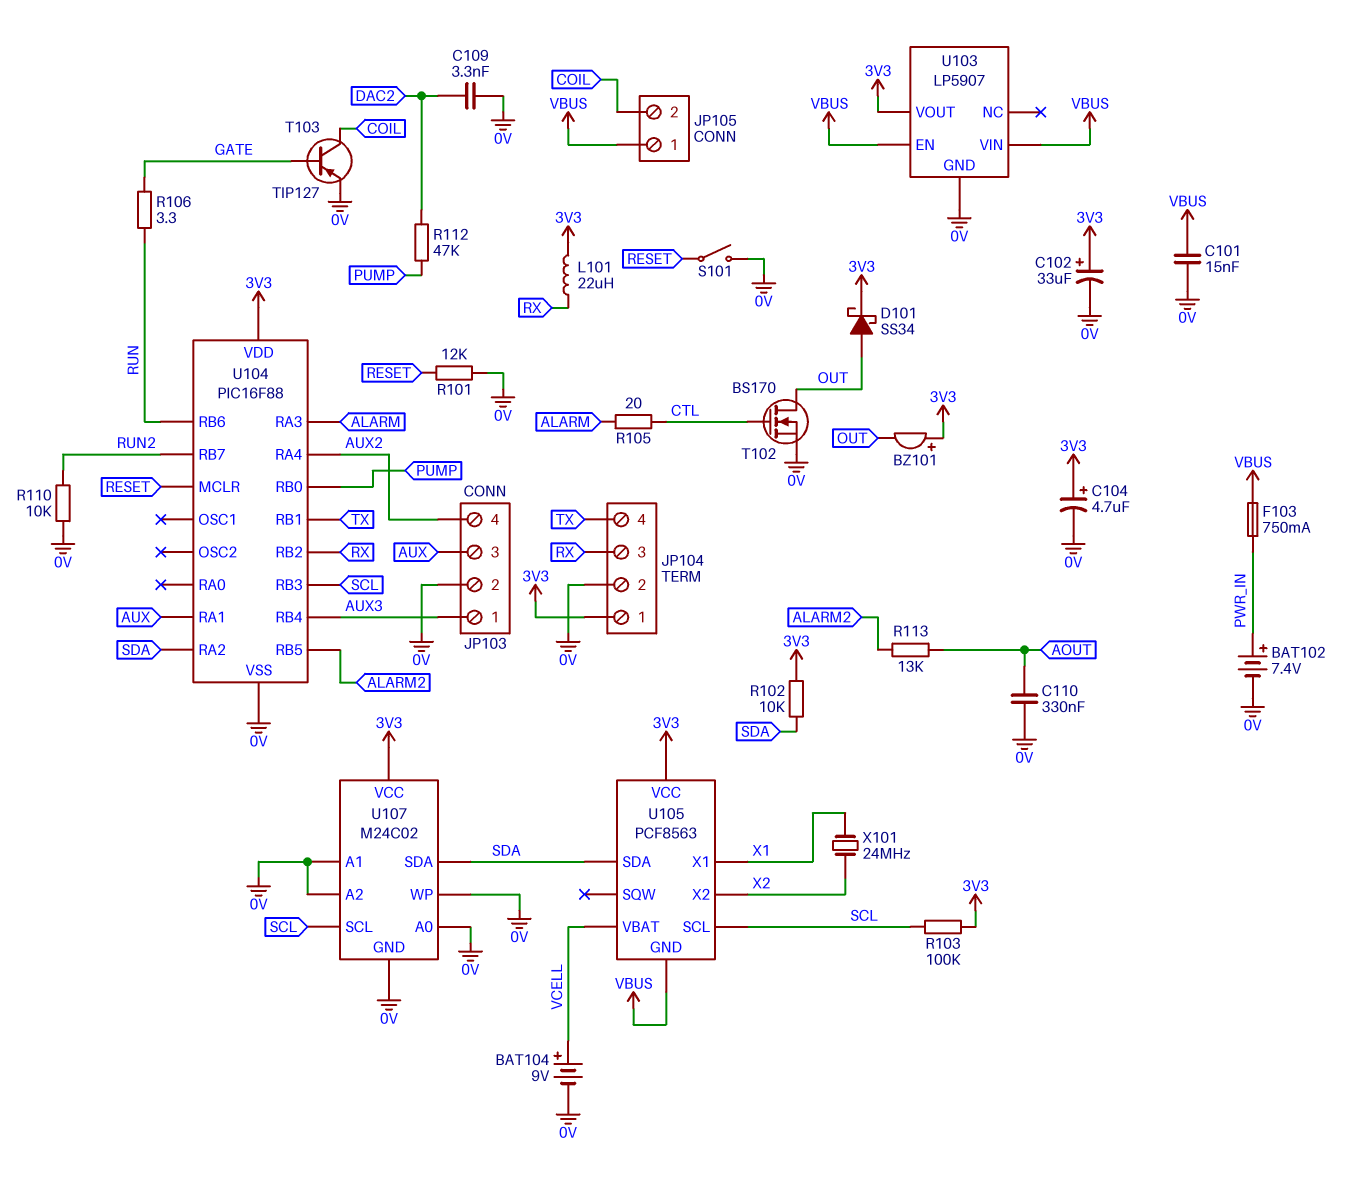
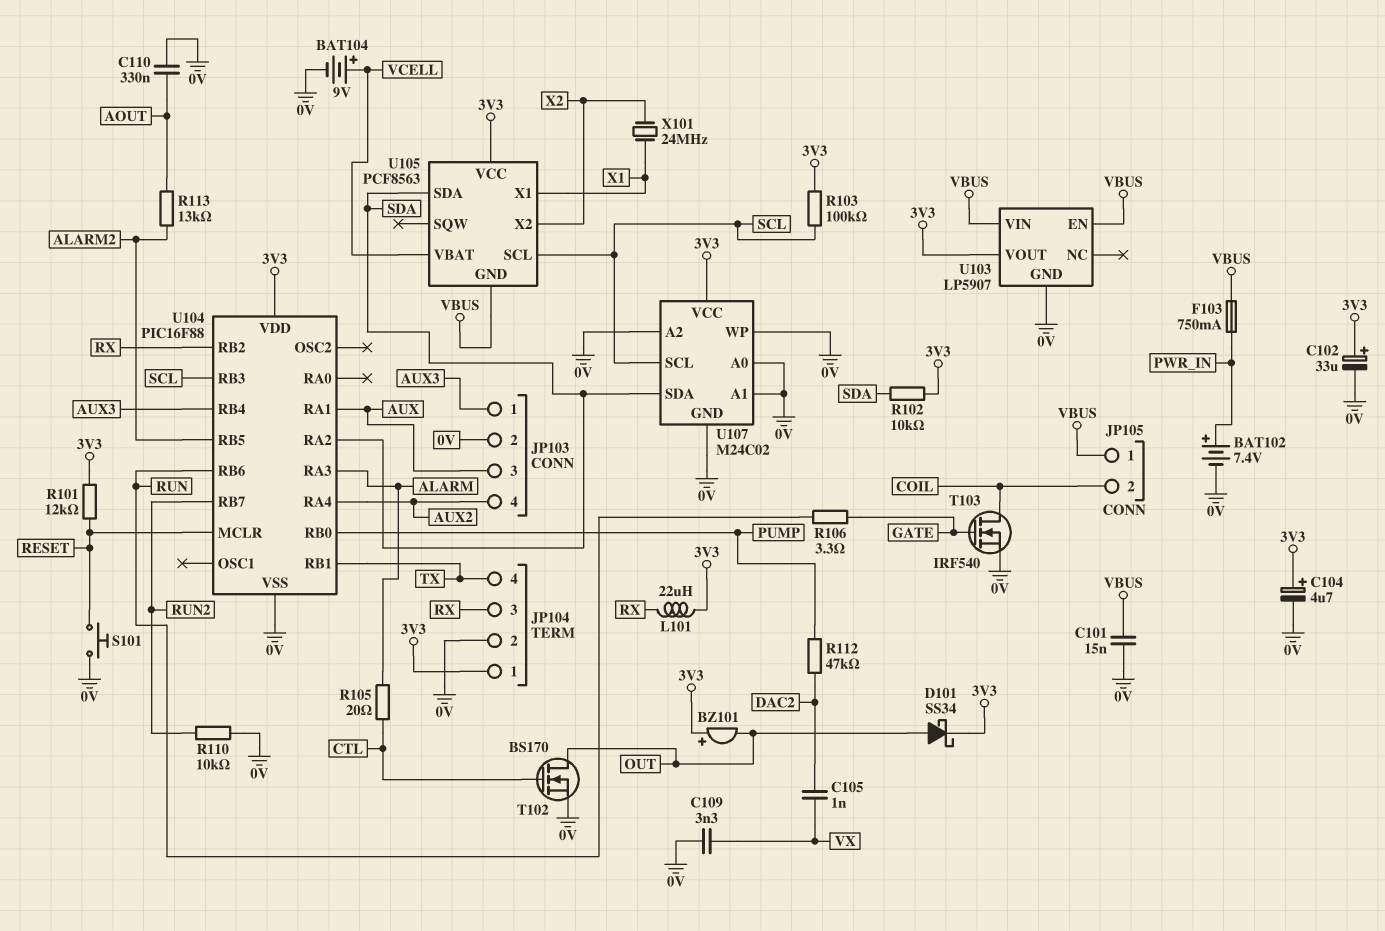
C105: none -> 1nF (DAC2, VX)
C109: 3.3nF (0V, DAC2) -> 3.3nF (0V, VX)
R101: 12k (0V, RESET) -> 12k (3V3, RESET)
S101: switch (0V, RESET) -> button (0V, RESET)
T103: PNP TIP127 (B GATE, C COIL, E 0V) -> NMOS IRF540 (G GATE, D COIL, S 0V)

